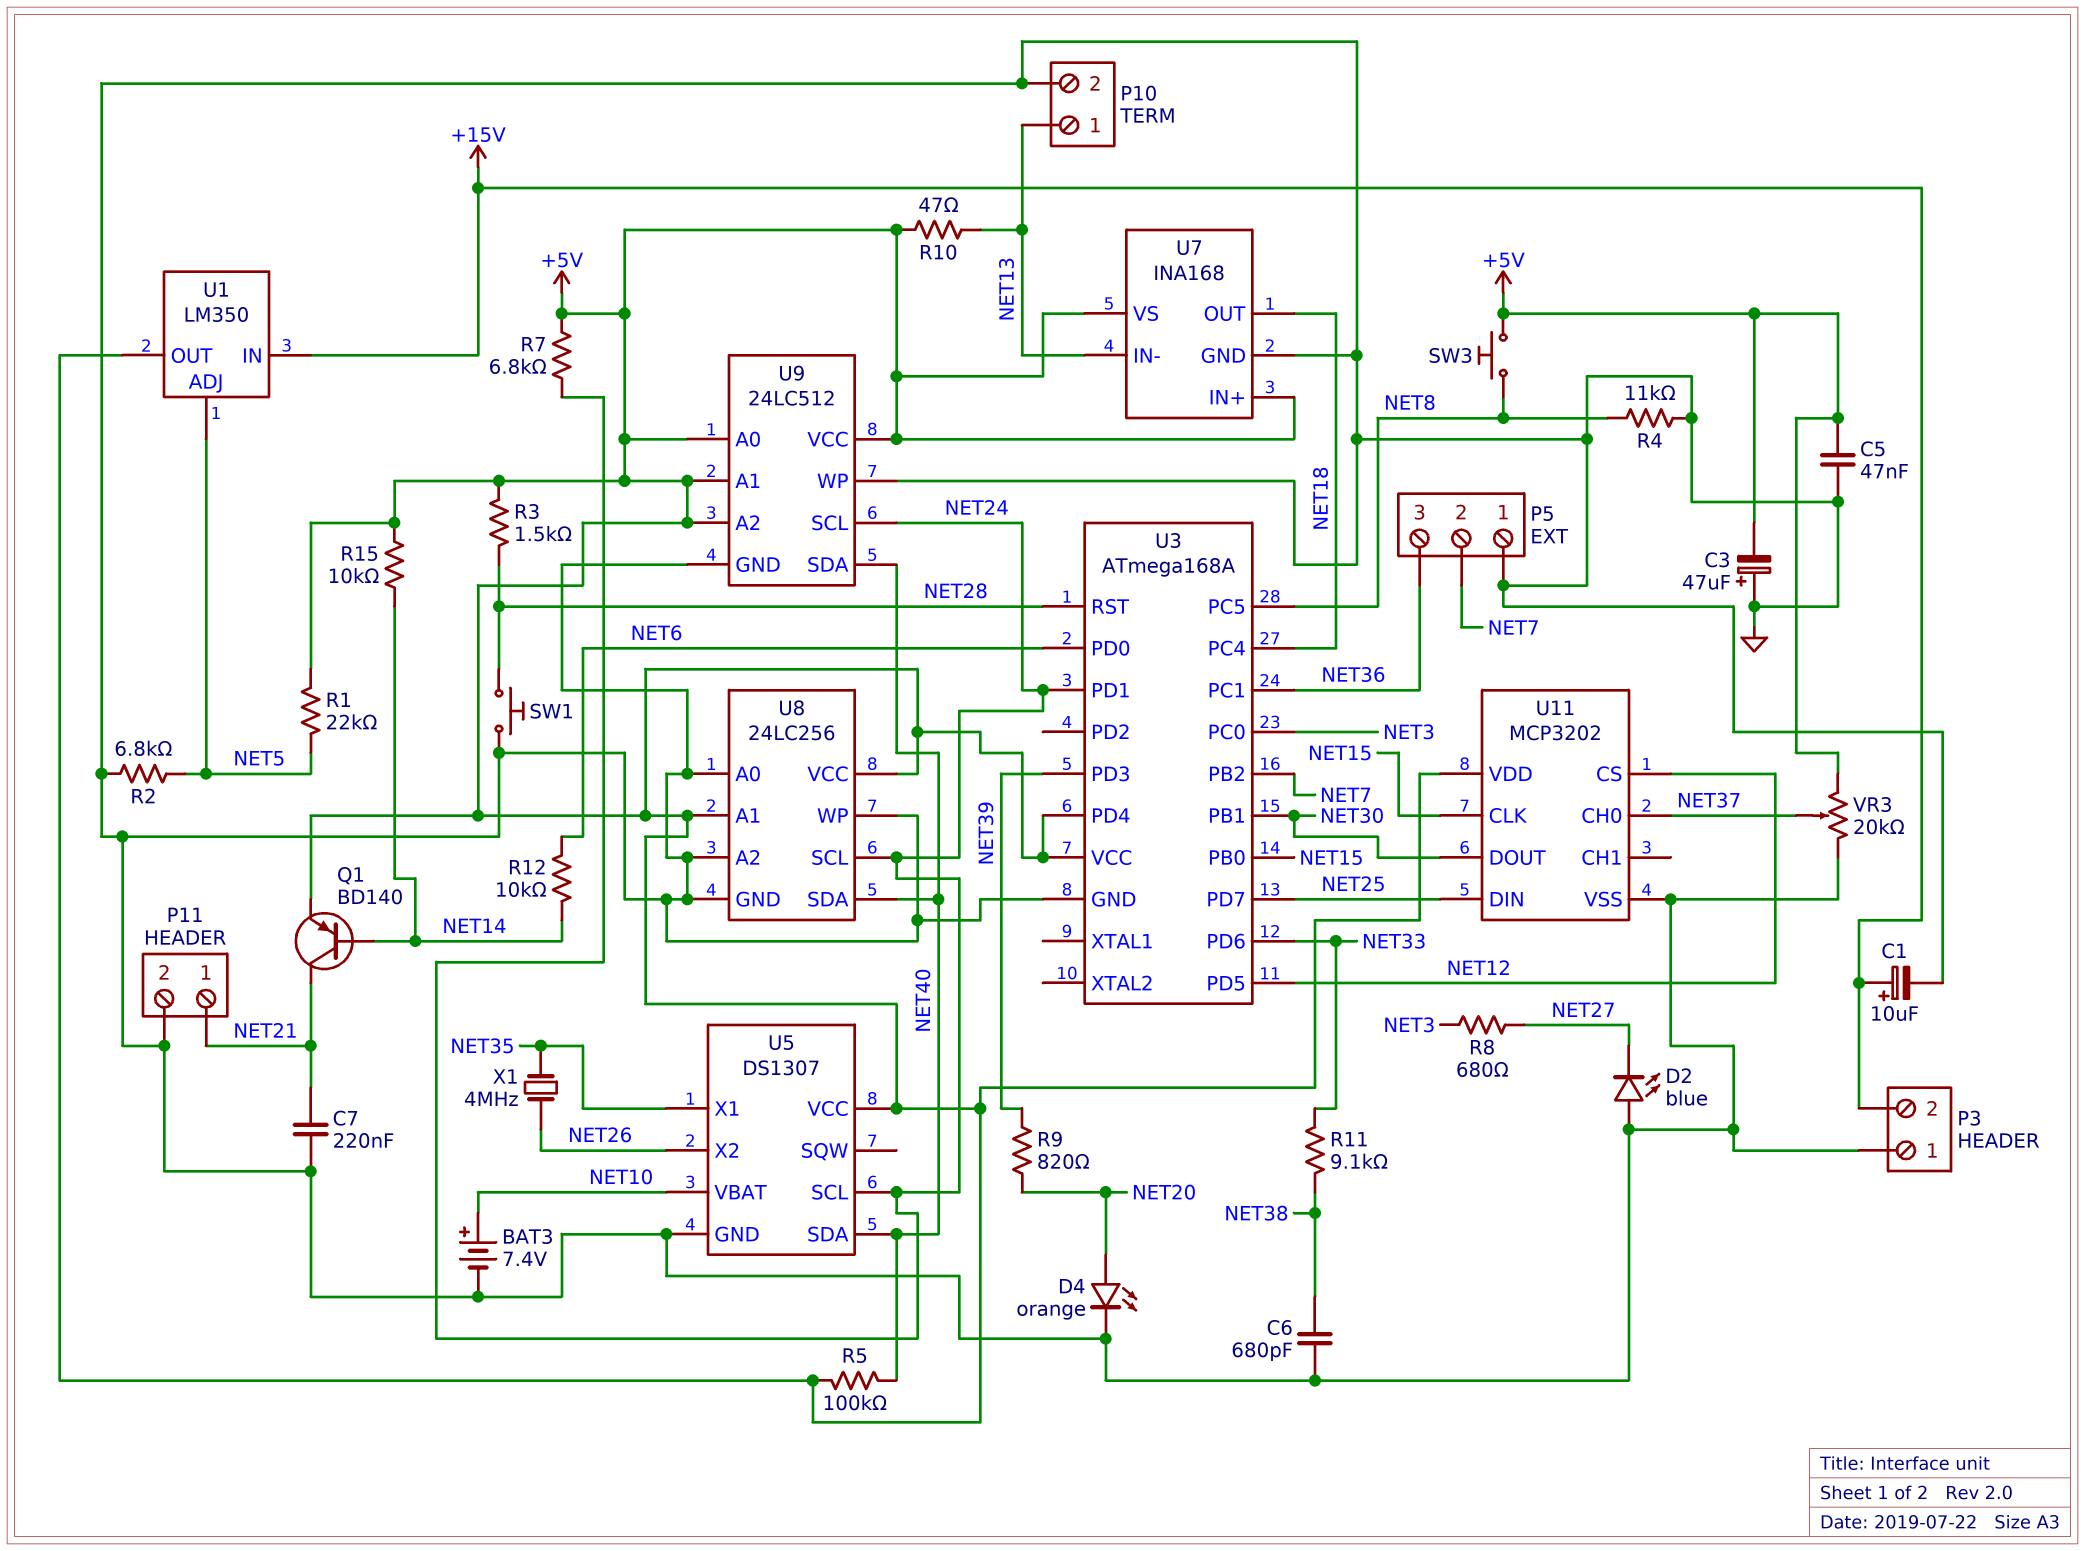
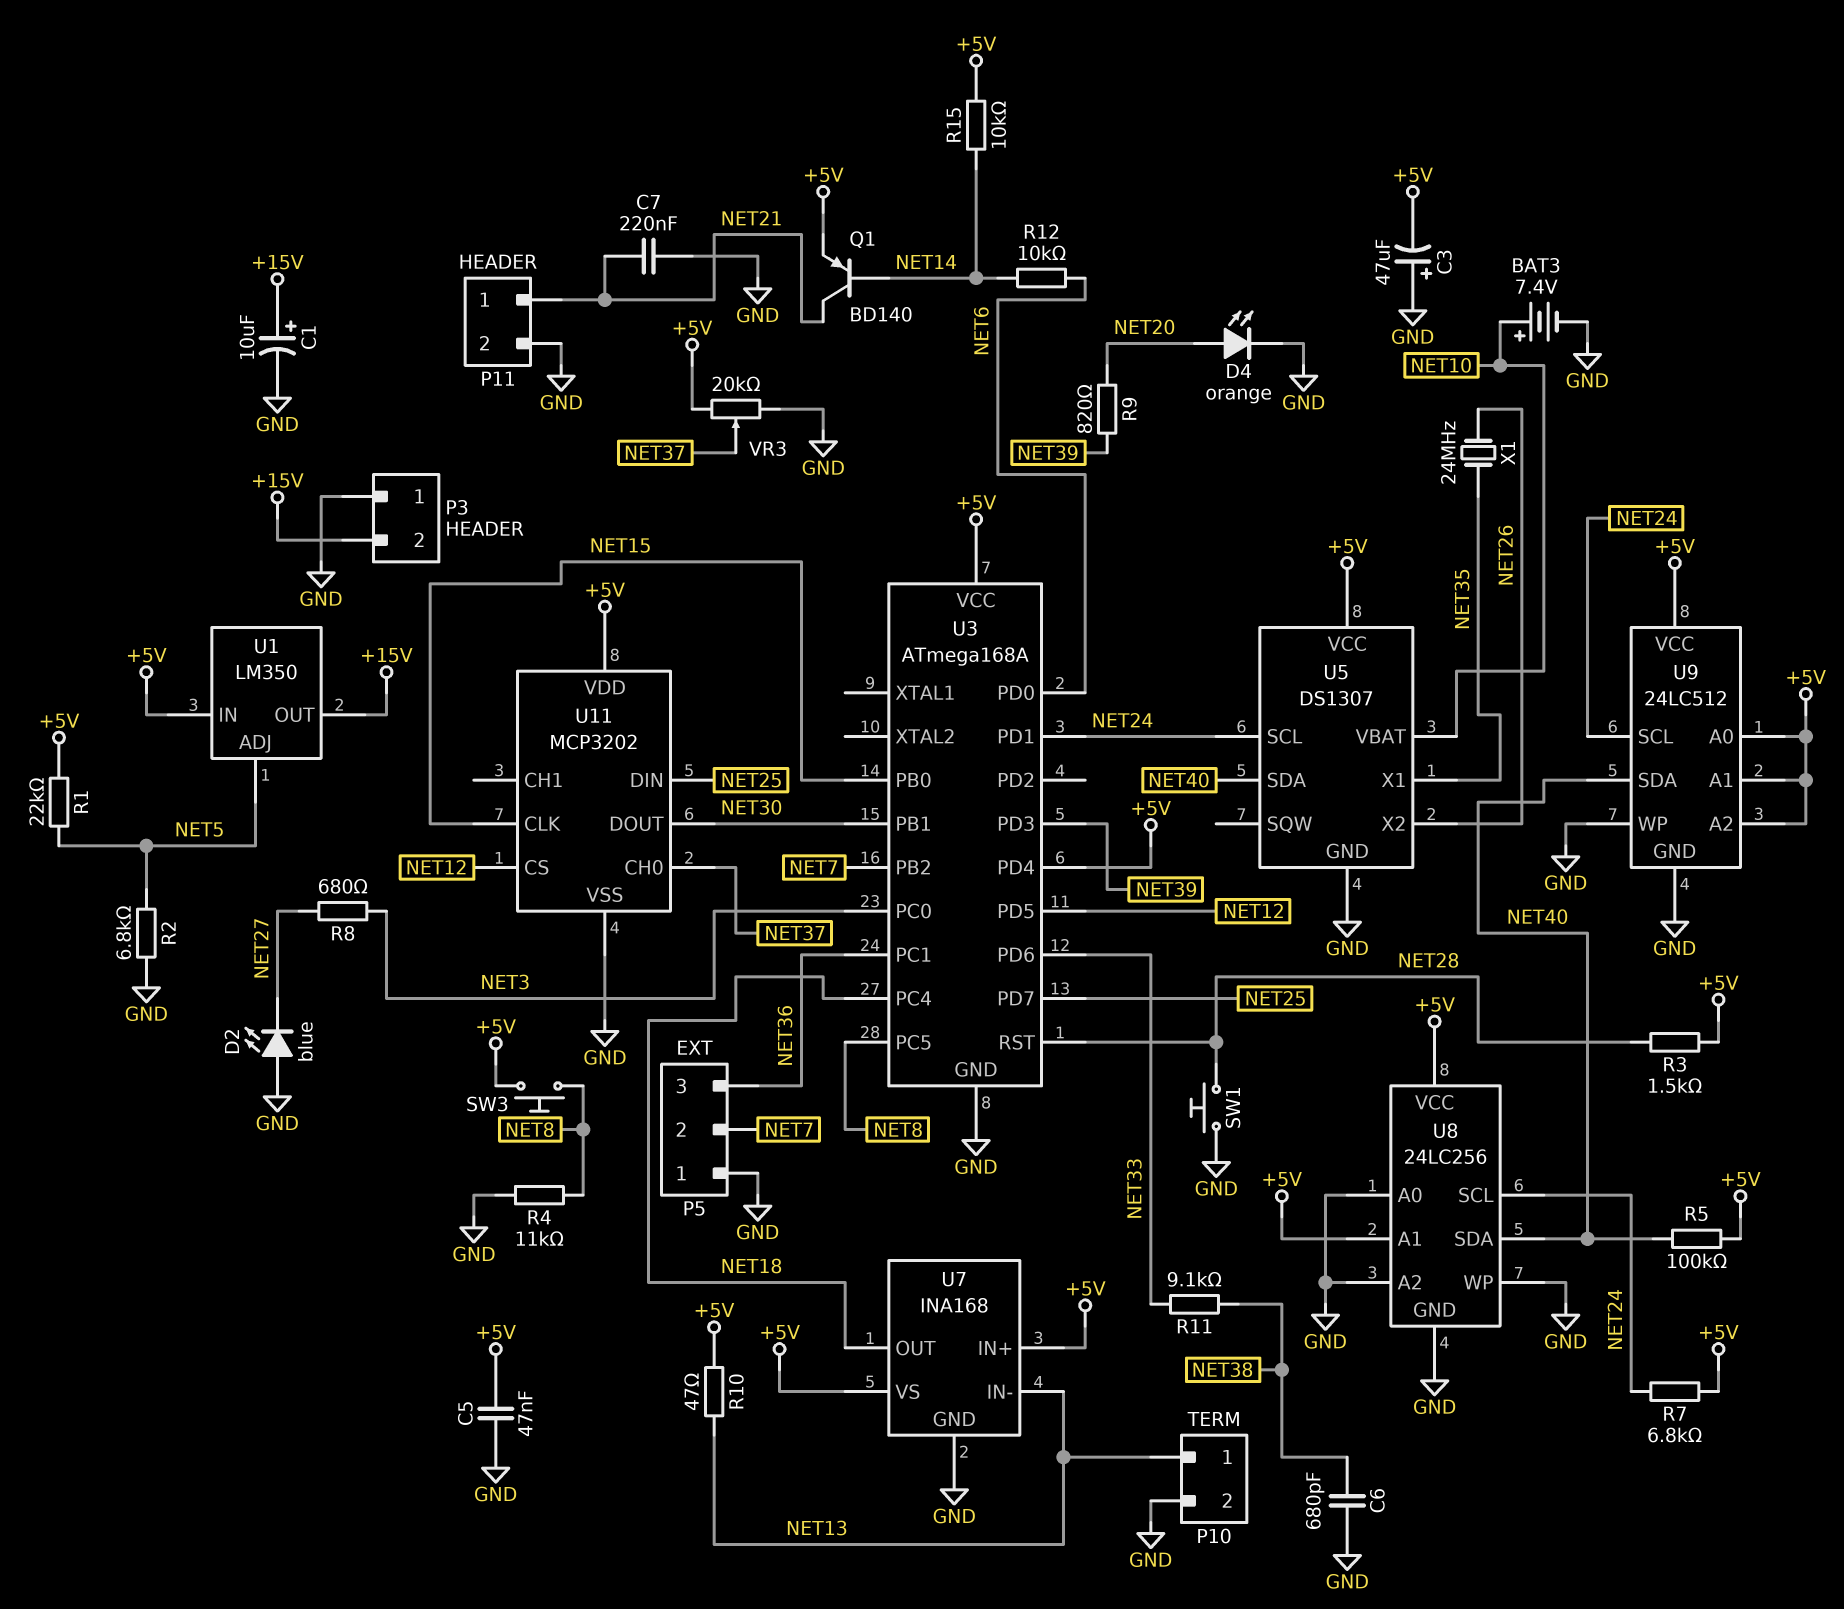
U1 pin IN: +15V -> +5V
U1 pin OUT: +5V -> +15V
X1: 4MHz (NET26, NET35) -> 24MHz (NET26, NET35)

